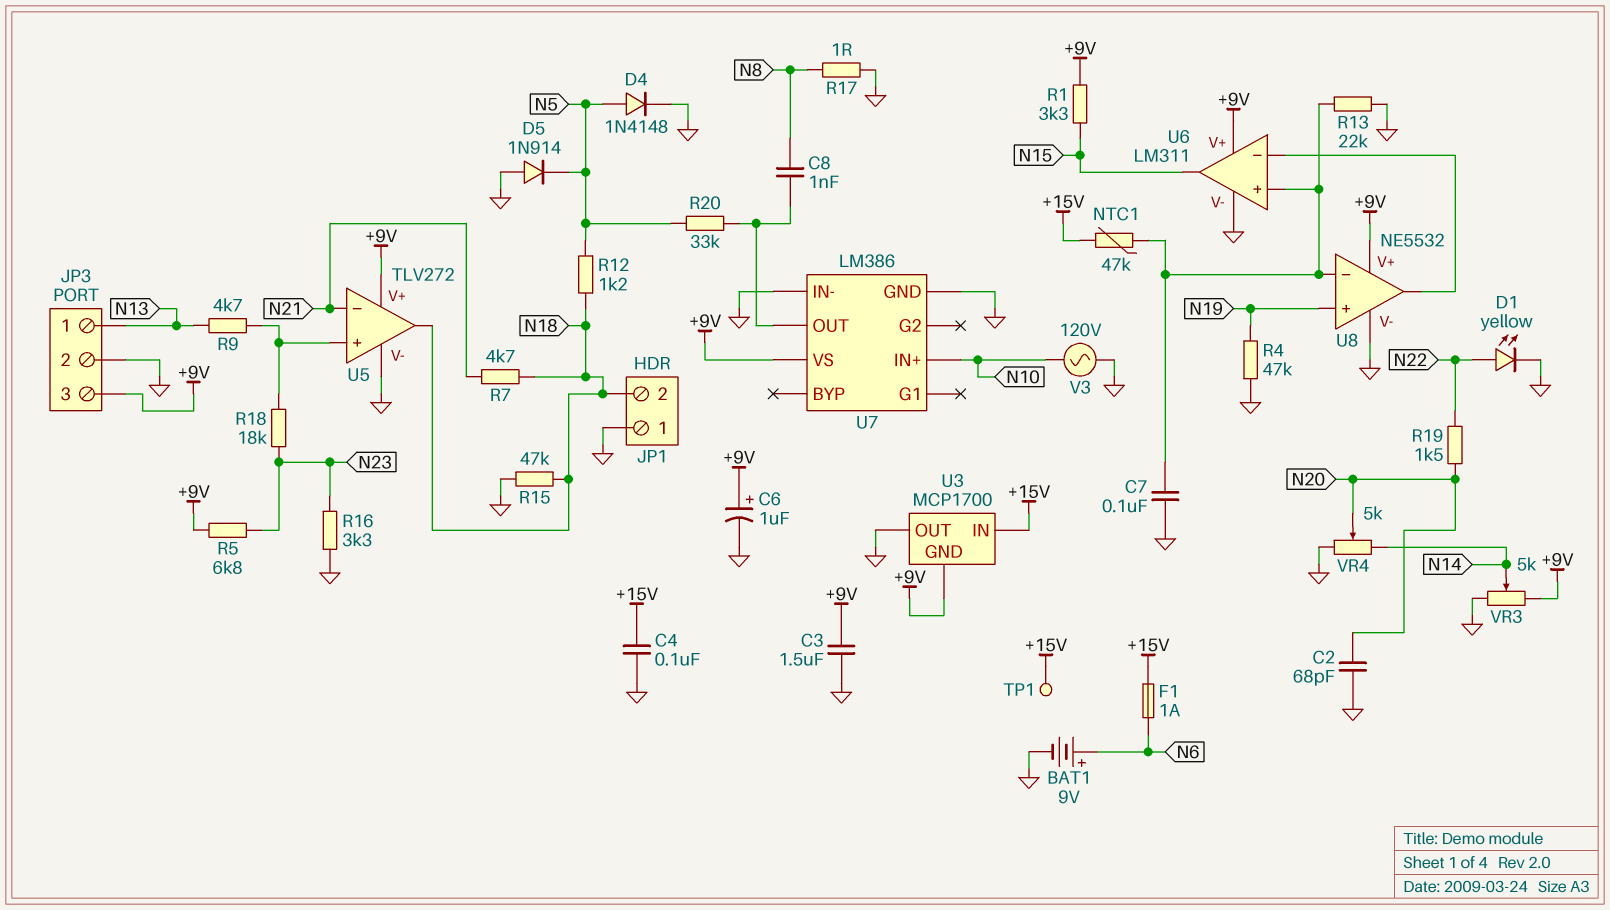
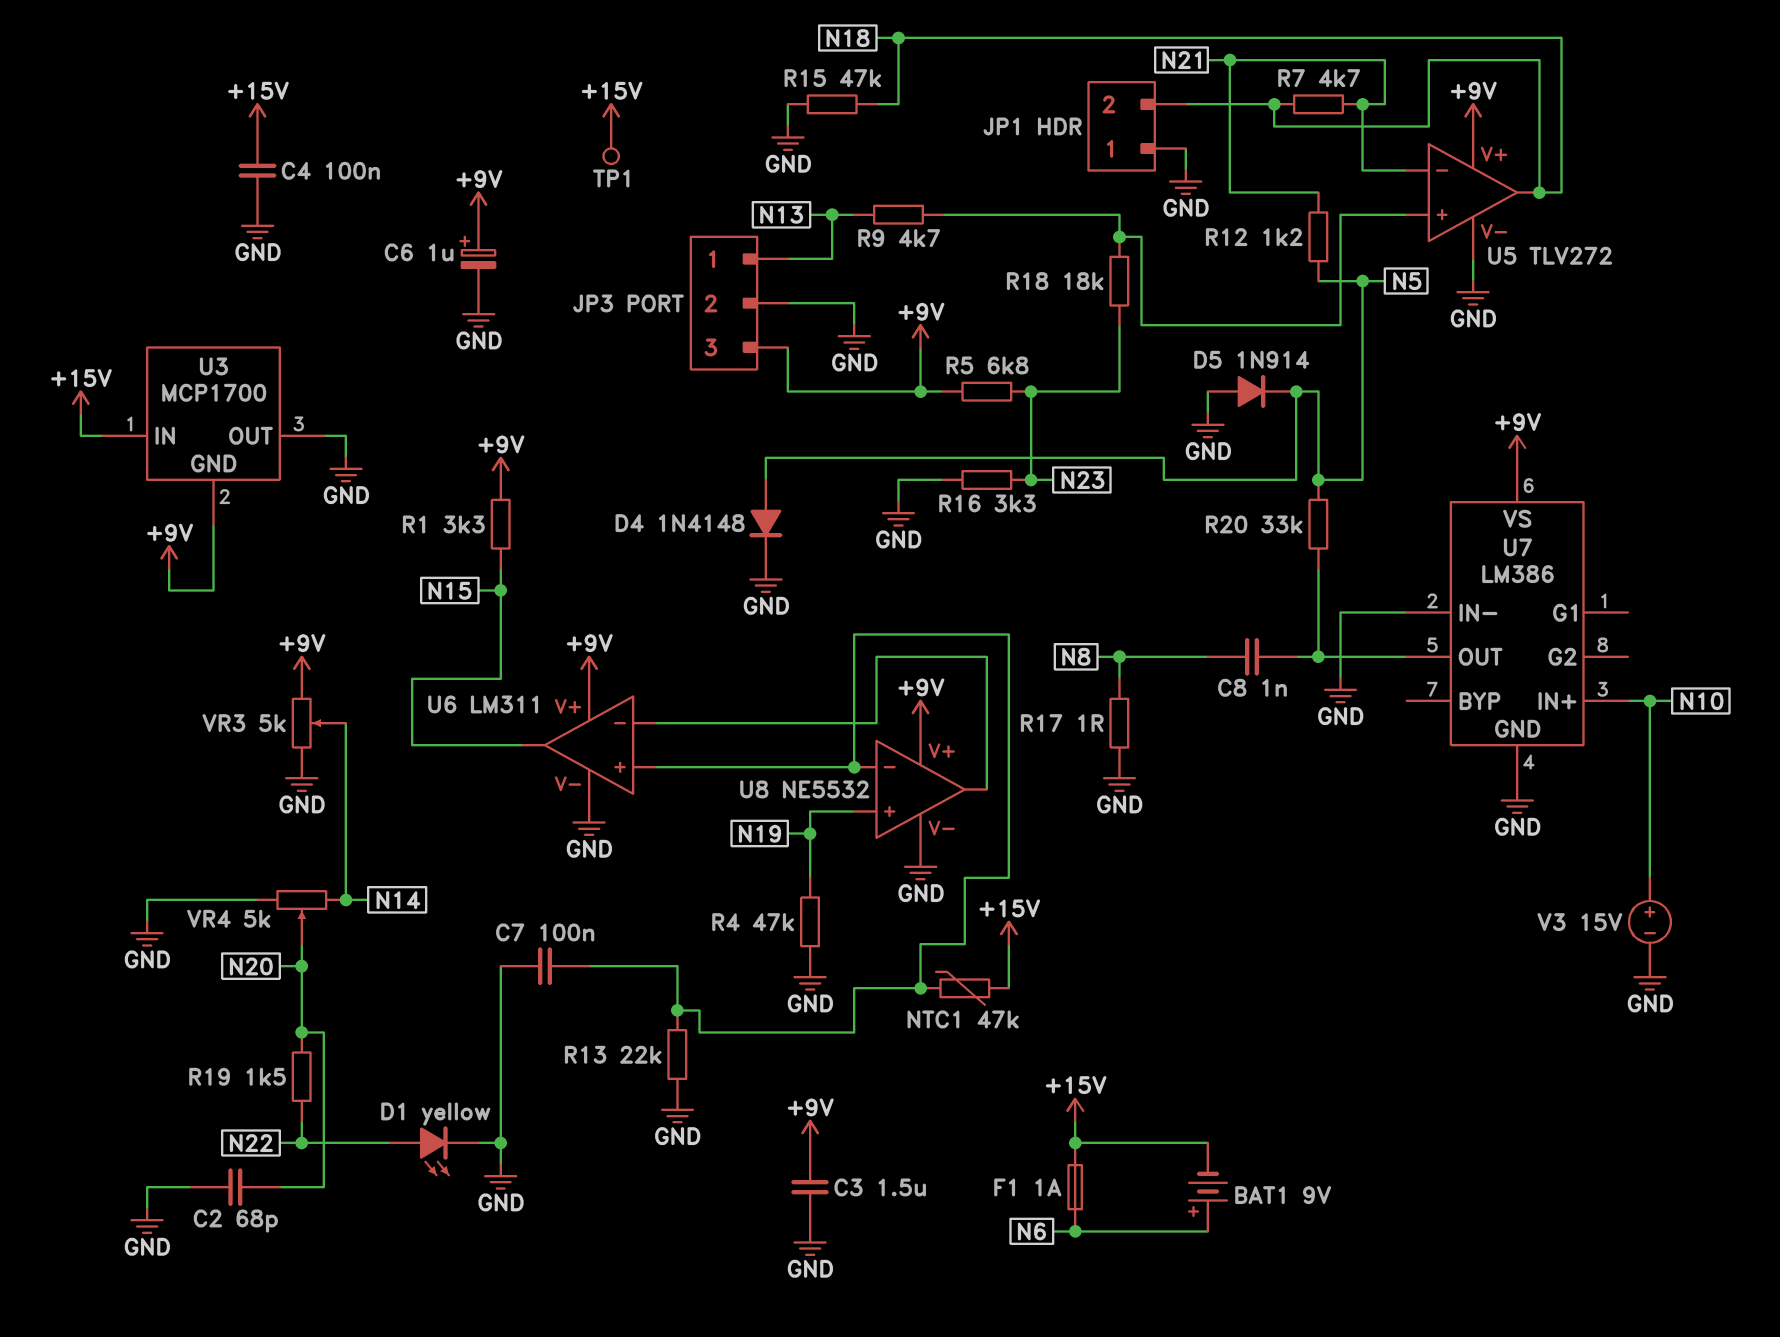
BAT1: 9V (plus N6, minus GND) -> 9V (plus N6, minus +15V)
R12: 1.2k (N5, N18) -> 1.2k (N5, N21)
V3: AC 120V (GND, N10) -> 15V (plus N10, minus GND)

